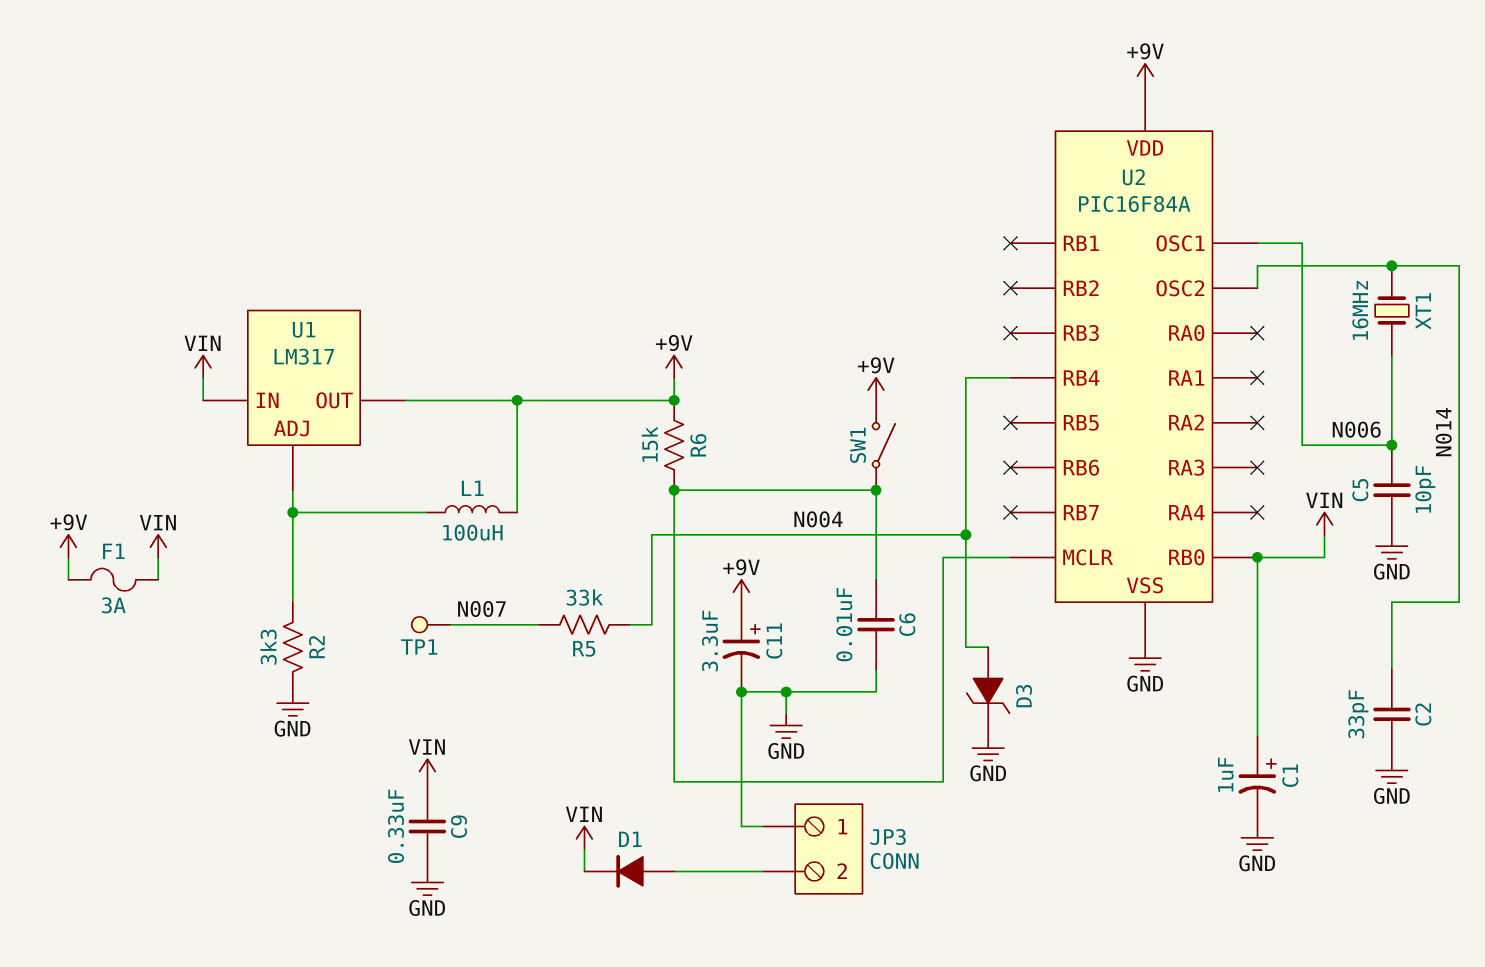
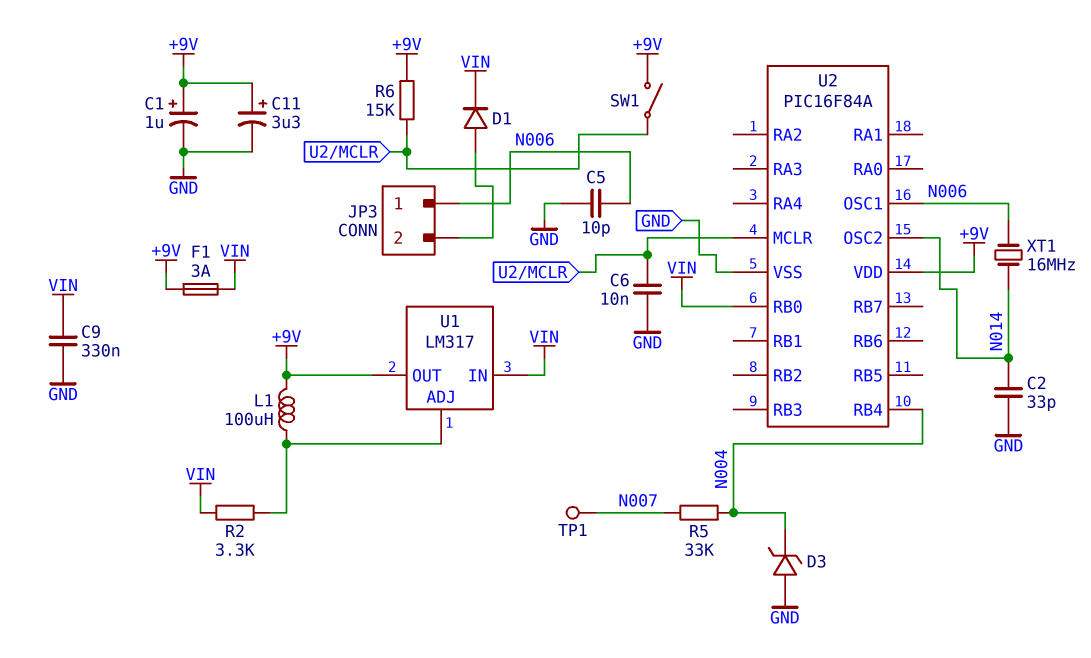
C1: 1uF (plus VIN, minus GND) -> 1uF (plus +9V, minus GND)
D3: zener (A N004, K GND) -> zener (A GND, K N004)
JP3 pin 1: GND -> N006
R2: 3.3k (GND, U1/ADJ) -> 3.3k (U1/ADJ, VIN)

